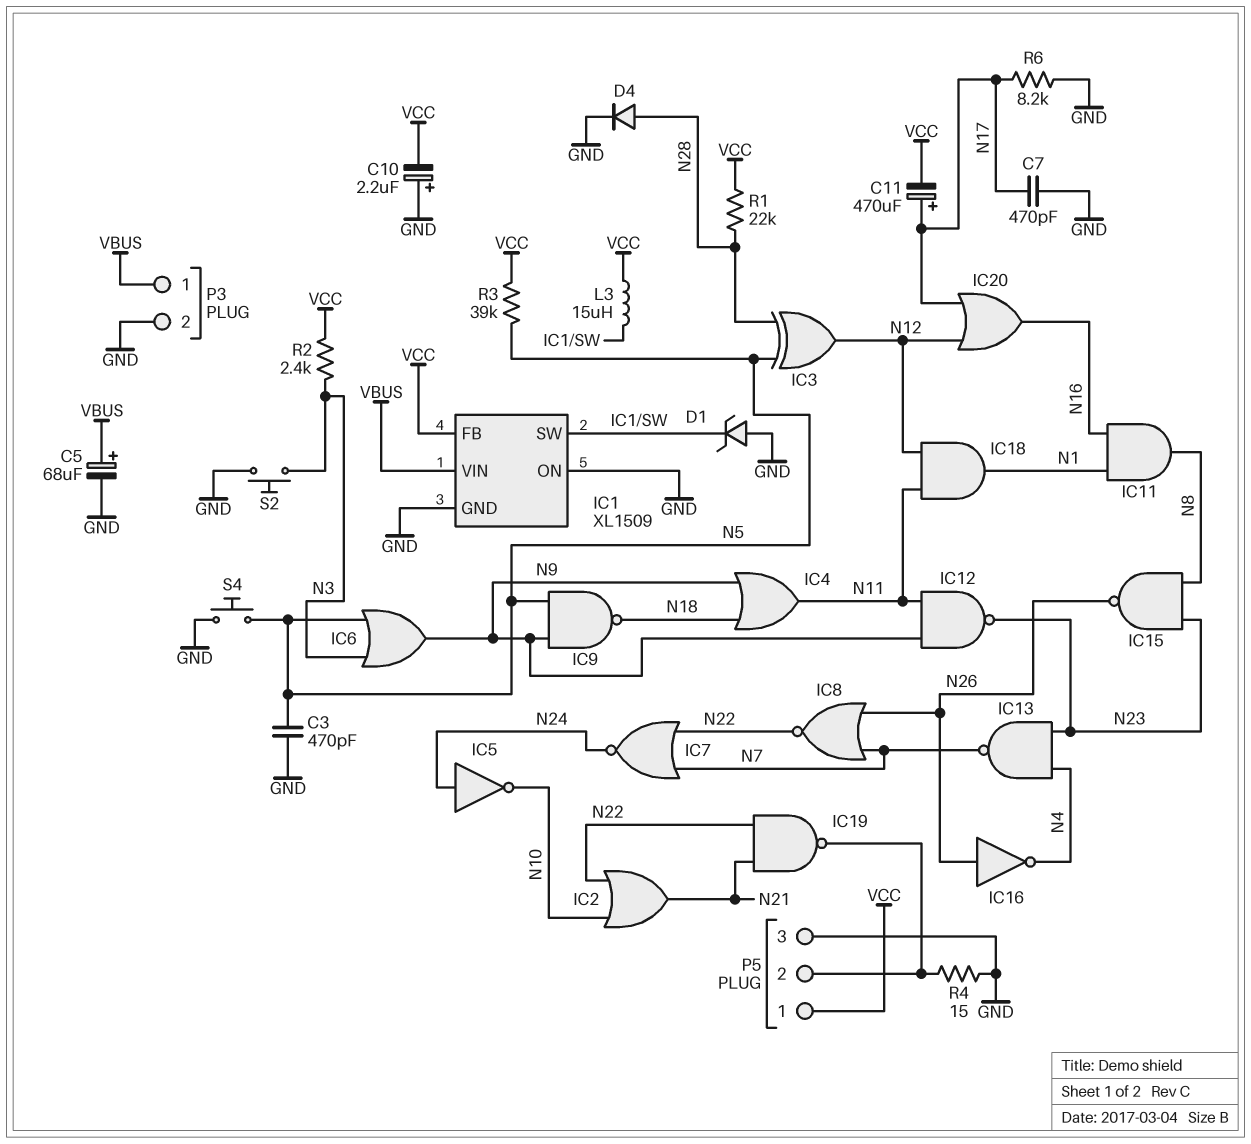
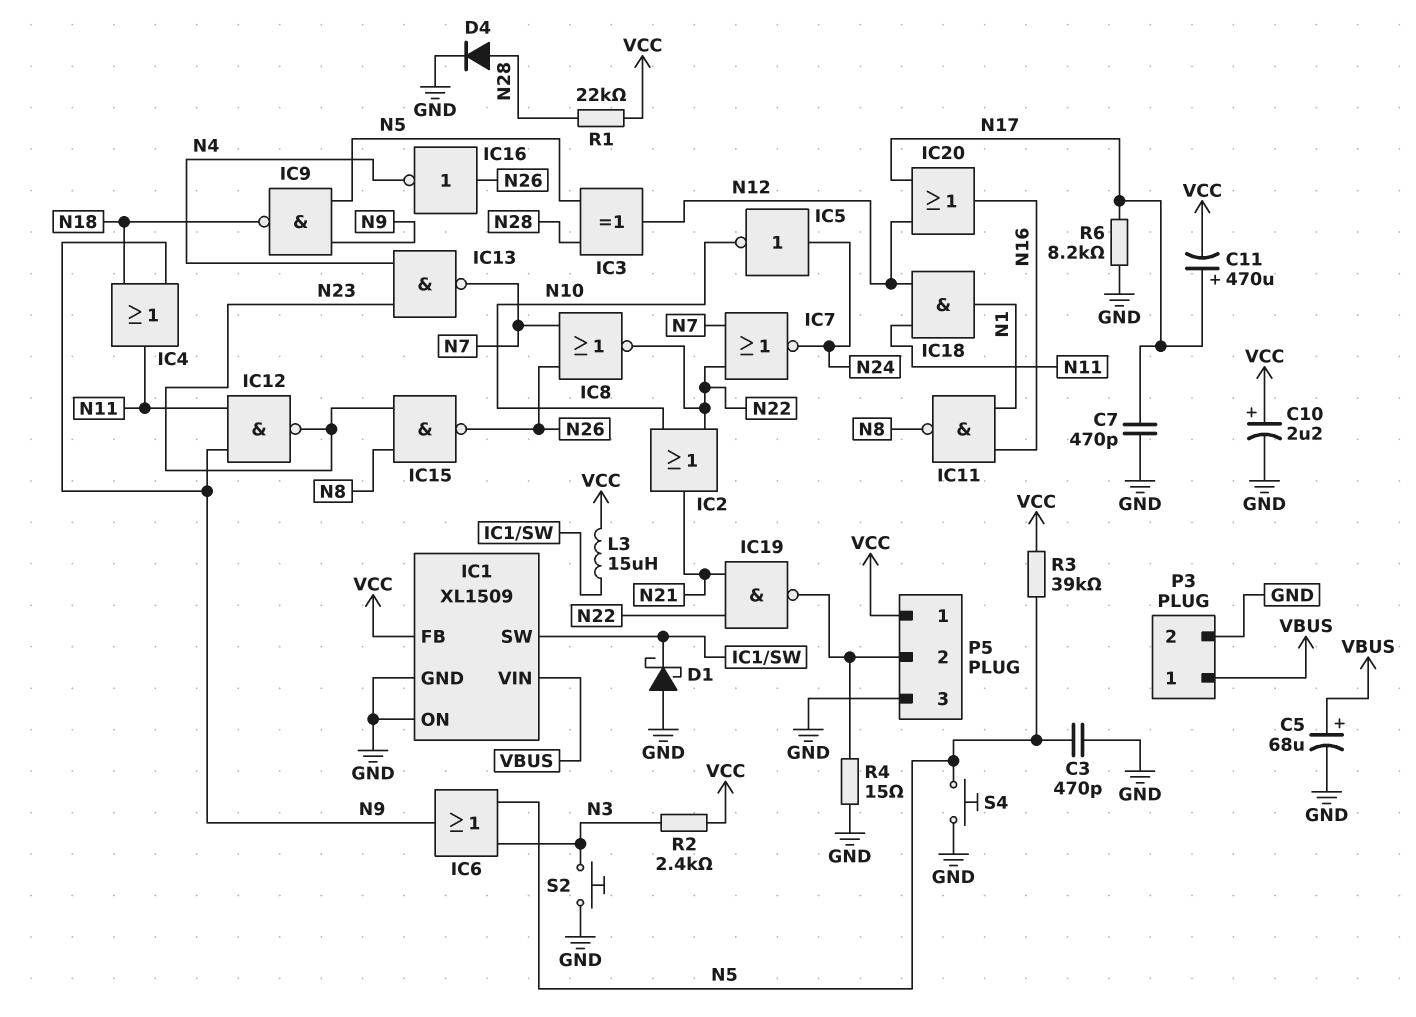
C10: 2.2uF (plus GND, minus VCC) -> 2.2uF (plus VCC, minus GND)
D1: zener (A GND, K IC1/SW) -> schottky (A GND, K IC1/SW)
IC11: AND (in N1, in N16, out N8) -> NAND (in N1, in N16, out N8)

